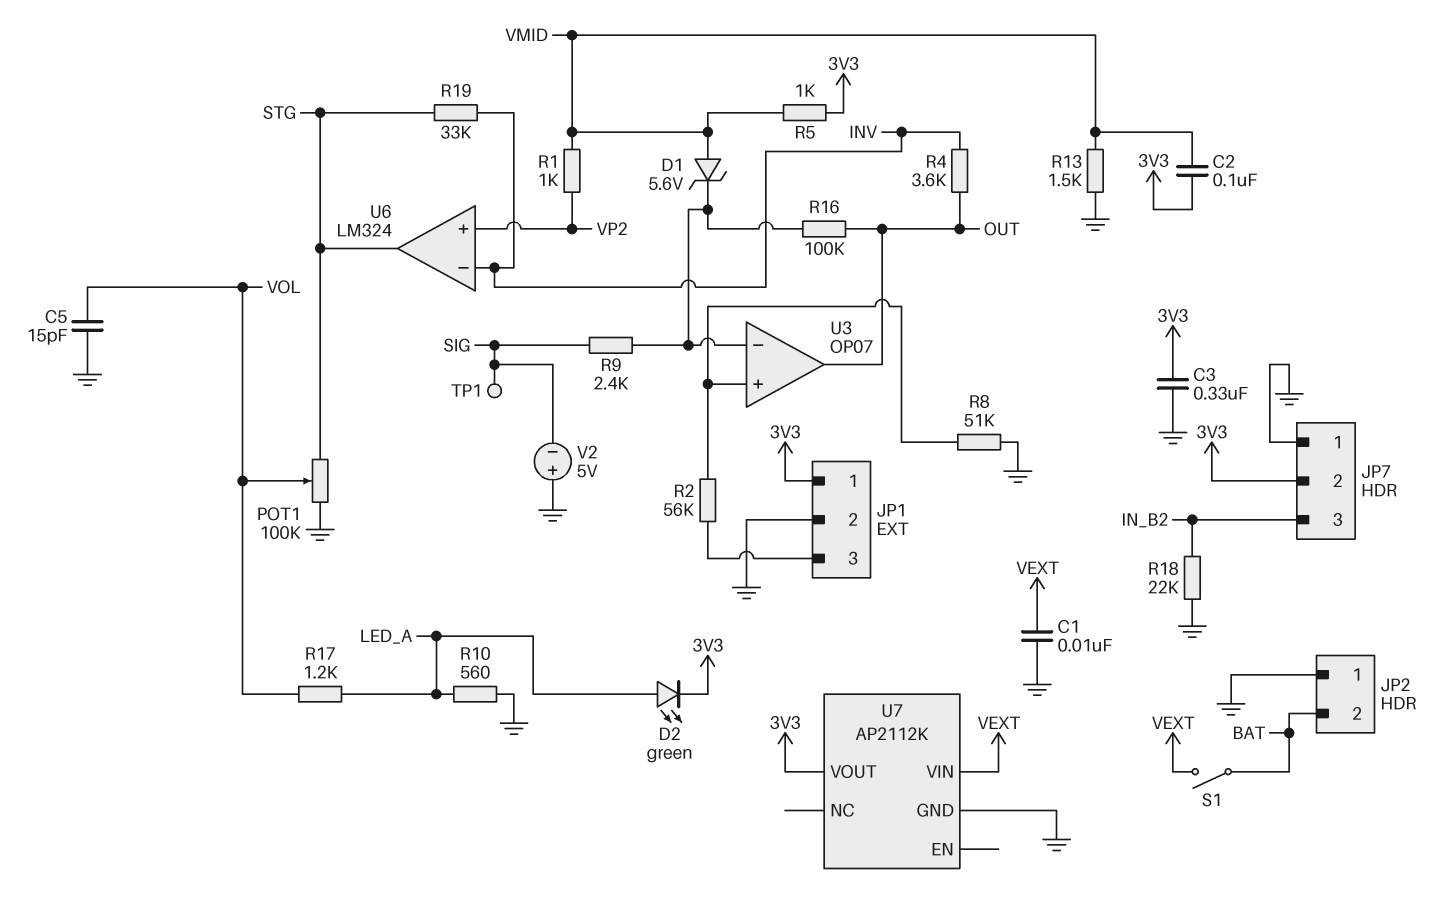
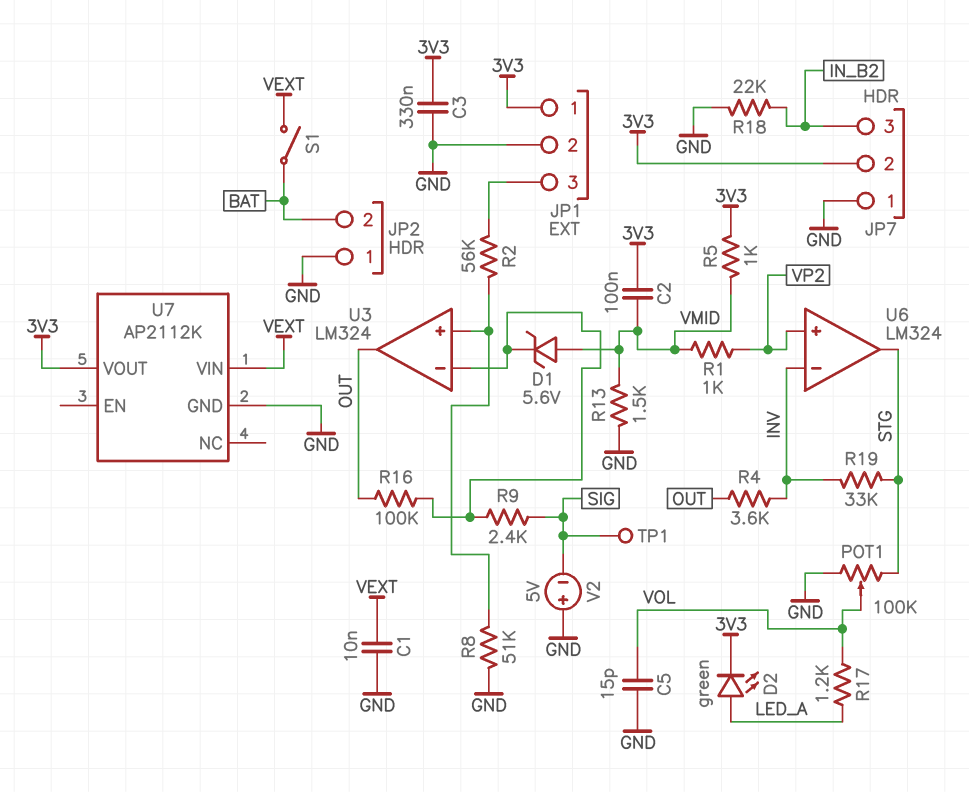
R10: 560 (GND, LED_A) -> none
U3: OP07 -> LM324

